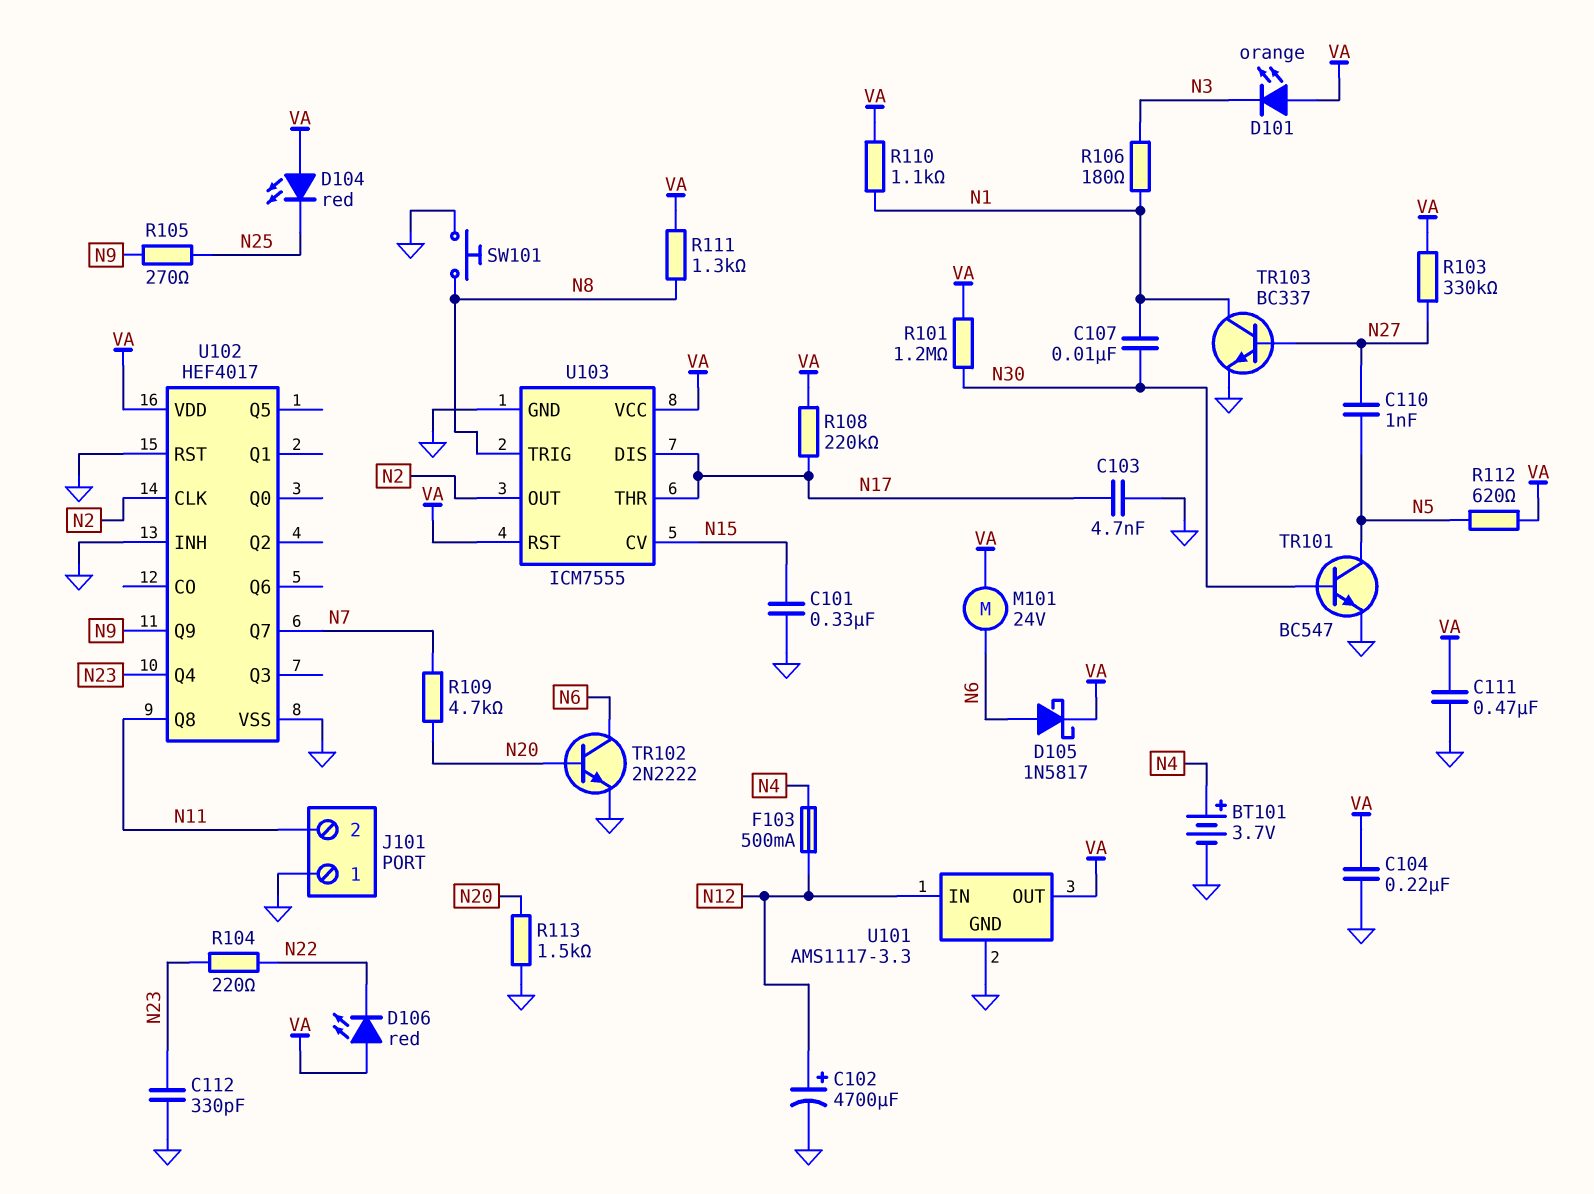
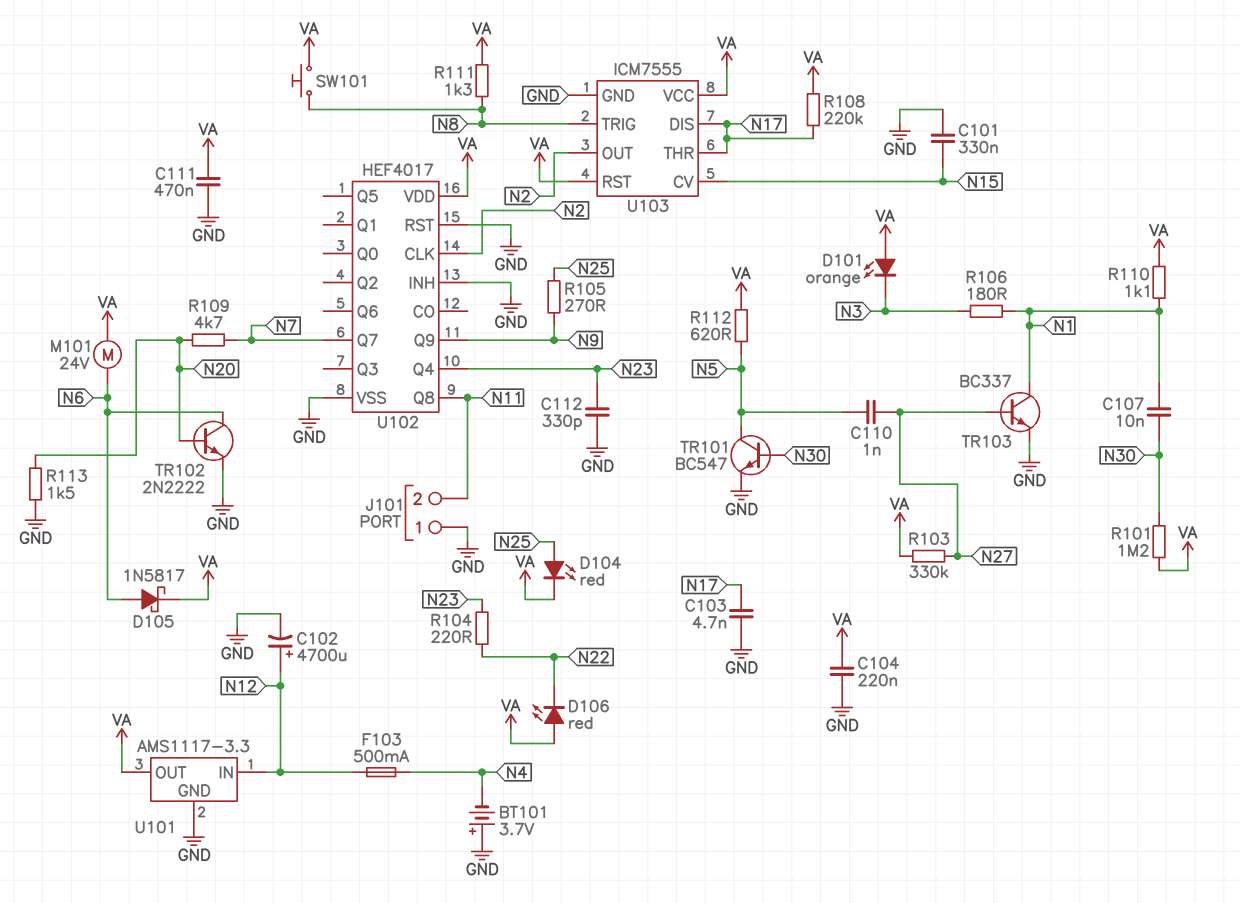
BT101: 3.7V (plus N4, minus GND) -> 3.7V (plus GND, minus N4)
D104: LED red (A VA, K N25) -> LED red (A N25, K VA)
SW101: button (GND, N8) -> button (N8, VA)

